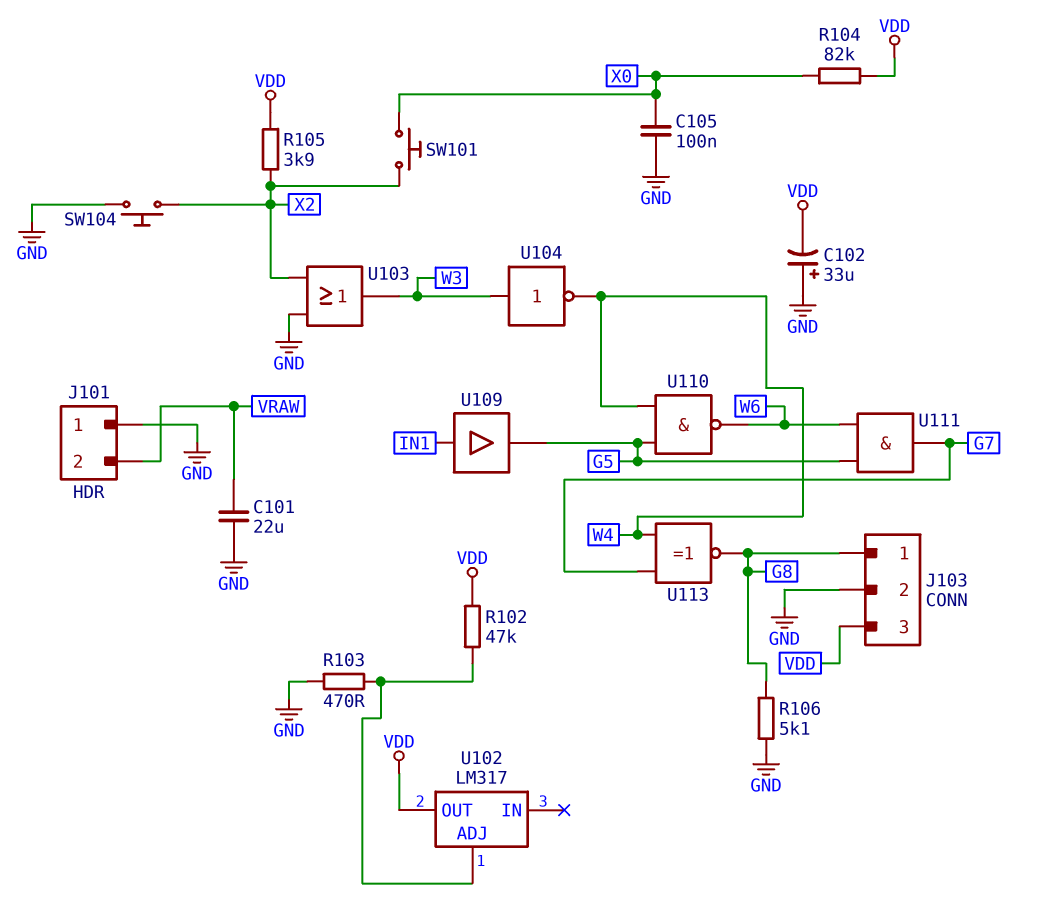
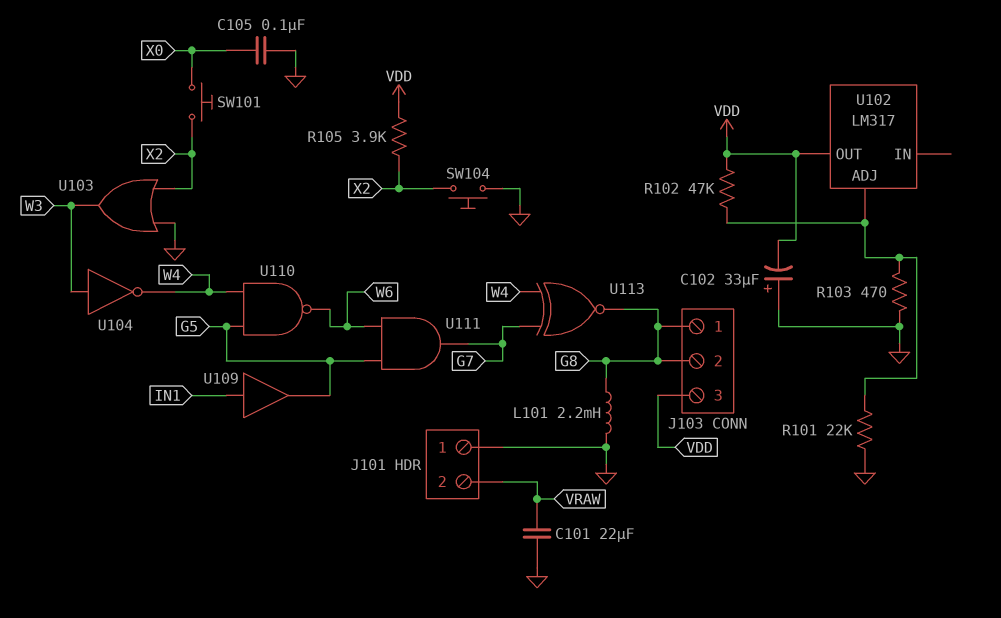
J103 pin 2: GND -> G8
L101: none -> 2.2mH (G8, GND)
R101: none -> 22k (GND, U102/ADJ)
R104: 82k (VDD, X0) -> none
R106: 5.1k (G8, GND) -> none

